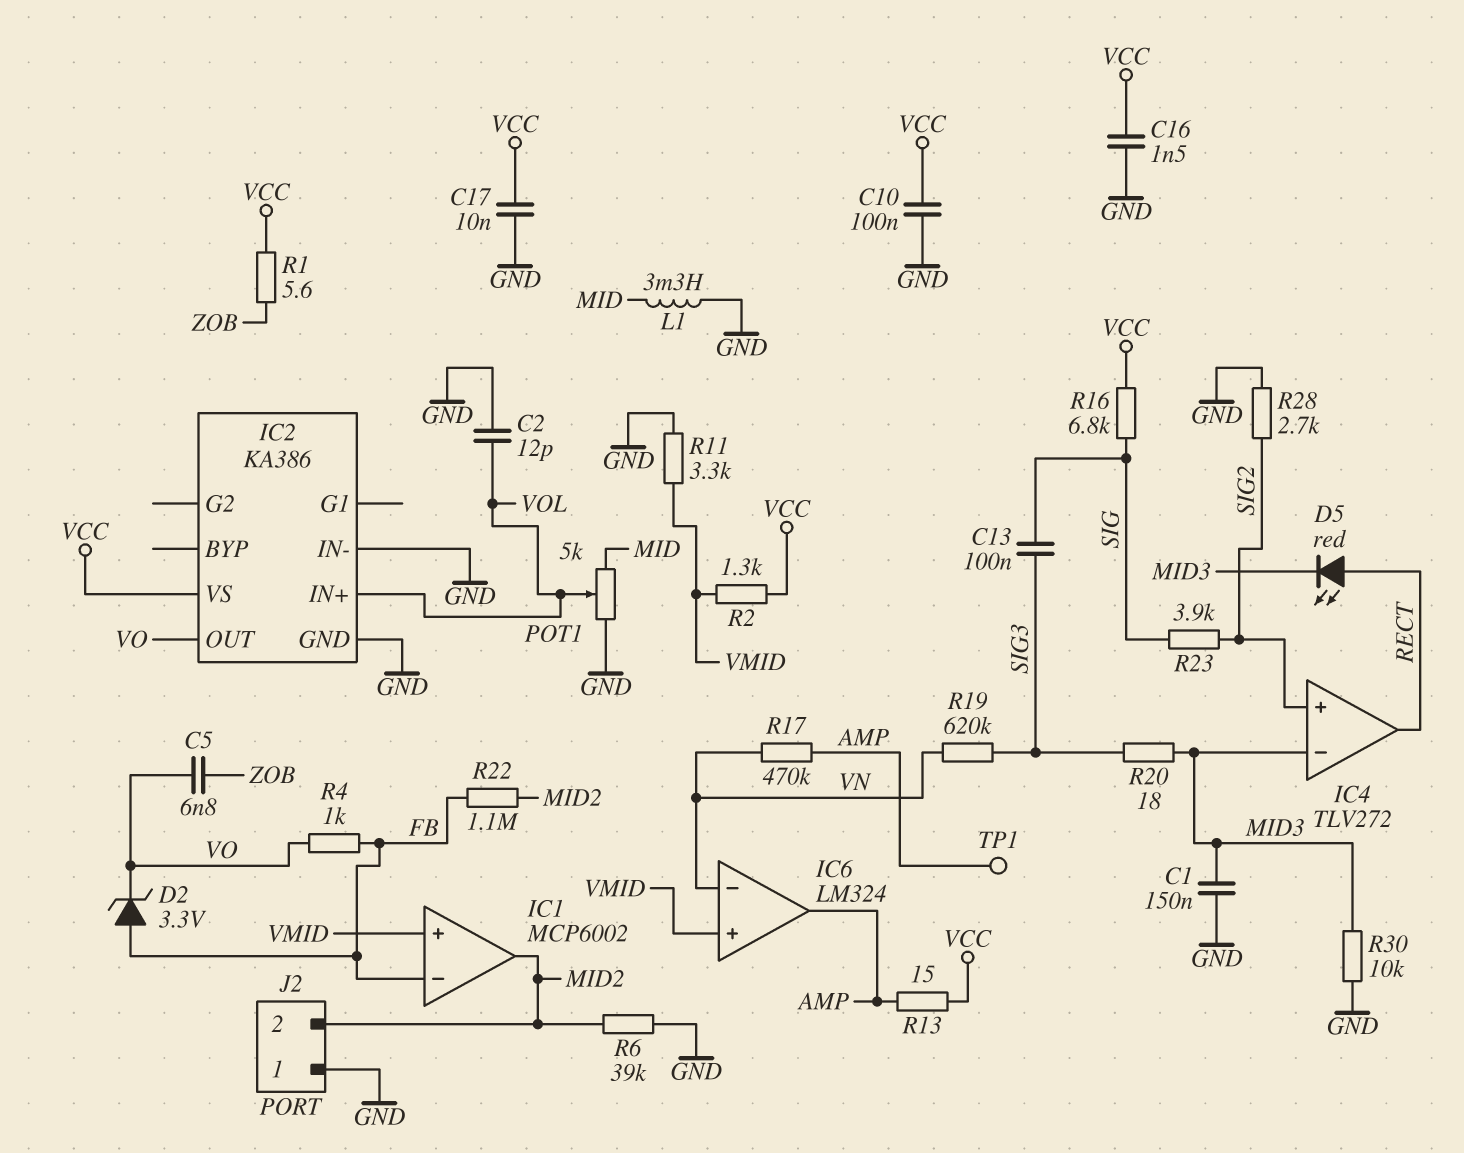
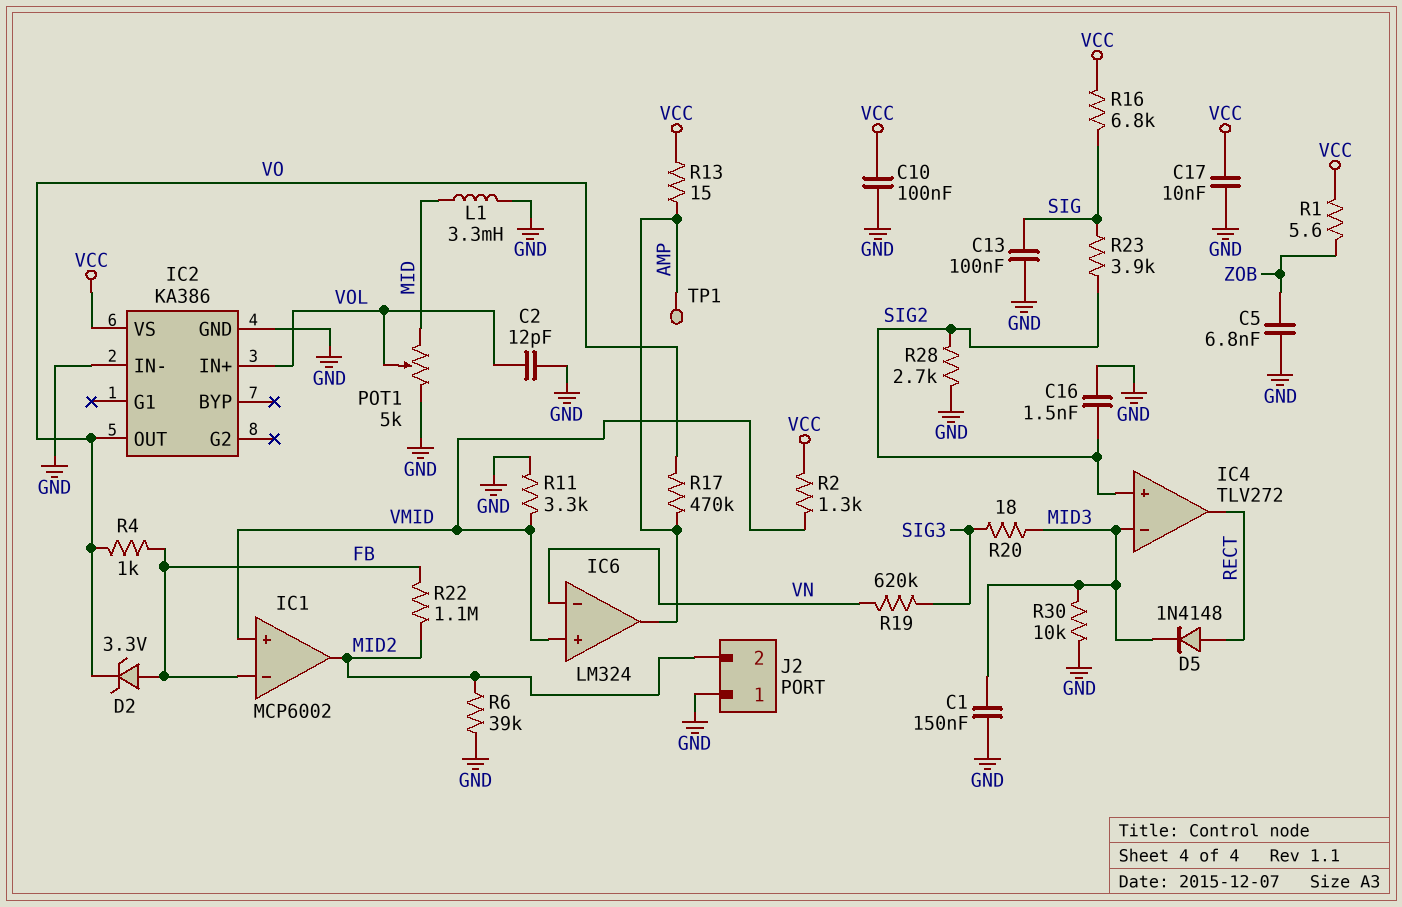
C5: 6.8nF (VO, ZOB) -> 6.8nF (GND, ZOB)
C13: 100nF (SIG, SIG3) -> 100nF (GND, SIG)
C16: 1.5nF (GND, VCC) -> 1.5nF (GND, SIG2)
D5: LED red (A RECT, K MID3) -> diode 1N4148 (A RECT, K MID3)
R17: 470k (AMP, VN) -> 470k (AMP, VO)

